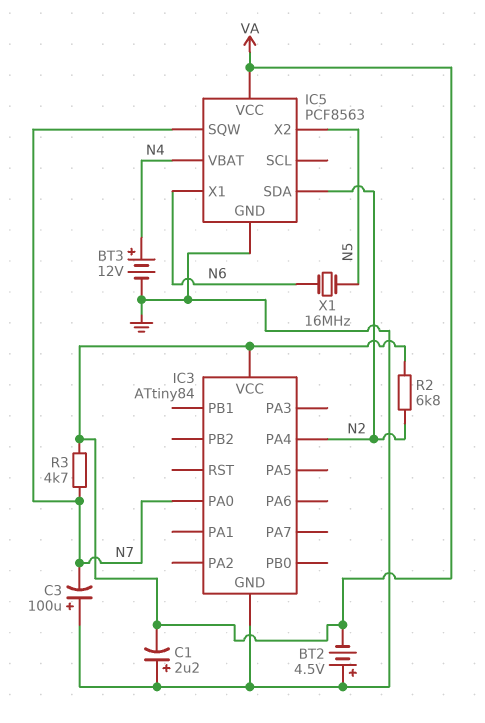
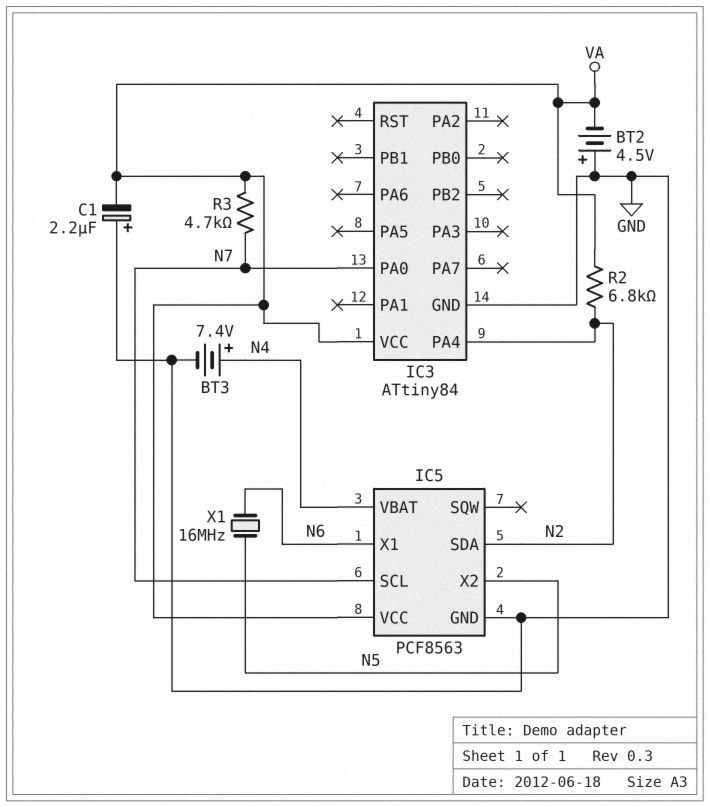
BT3: 12V (plus N4, minus GND) -> 7.4V (plus N4, minus GND)
C3: 100uF (plus GND, minus N7) -> none
IC5 pin SCL: none -> N7
IC5 pin SQW: N7 -> none

